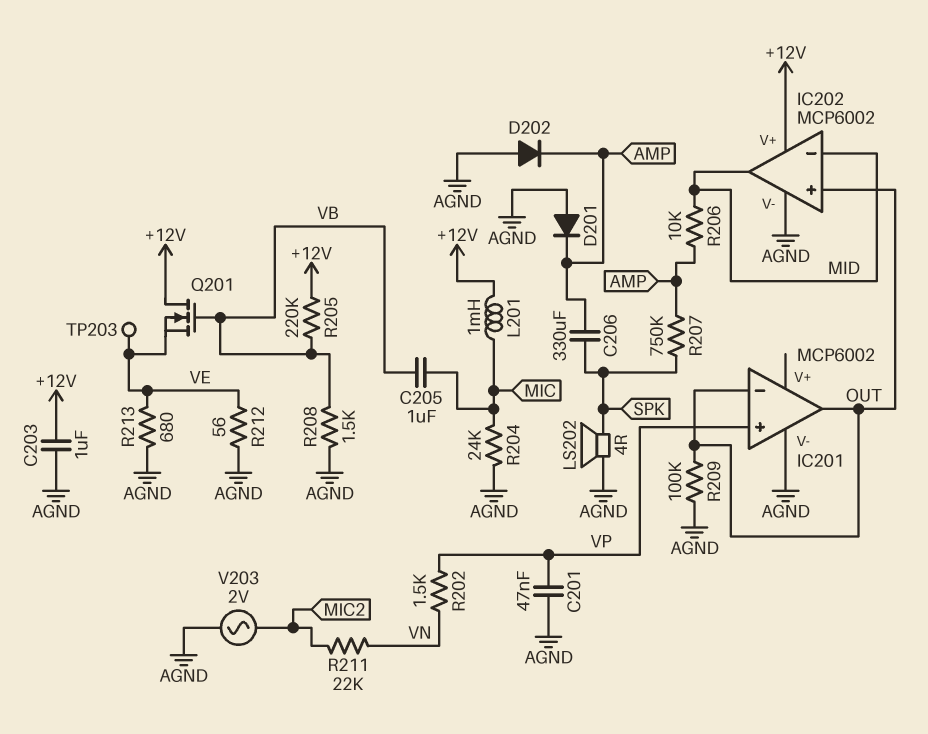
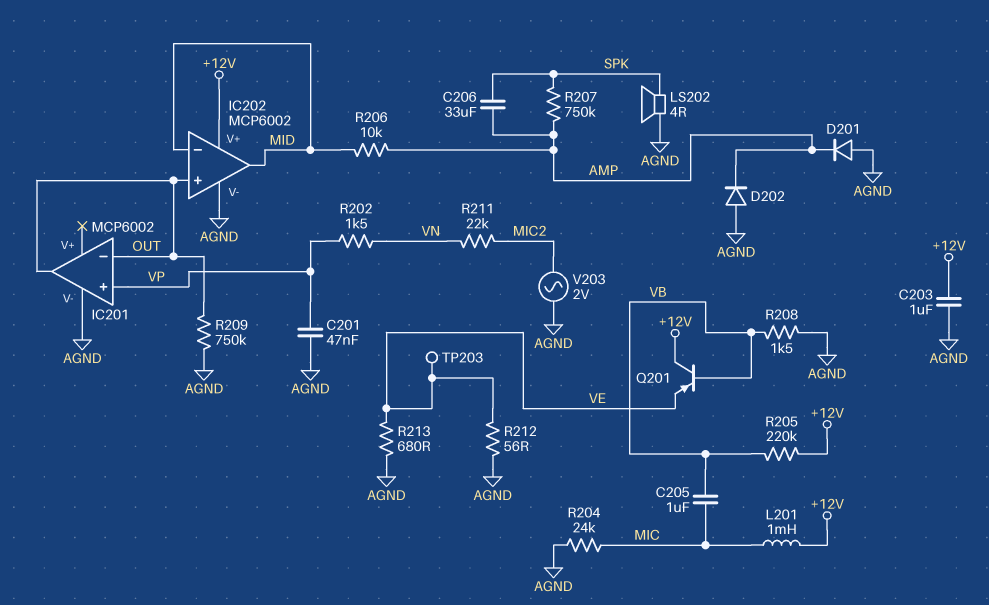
C206: 330uF (AMP, SPK) -> 33uF (AMP, SPK)
Q201: NMOS (G VB, D +12V, S VE) -> PNP (B VB, C +12V, E VE)
R209: 100k (AGND, OUT) -> 750k (AGND, OUT)

